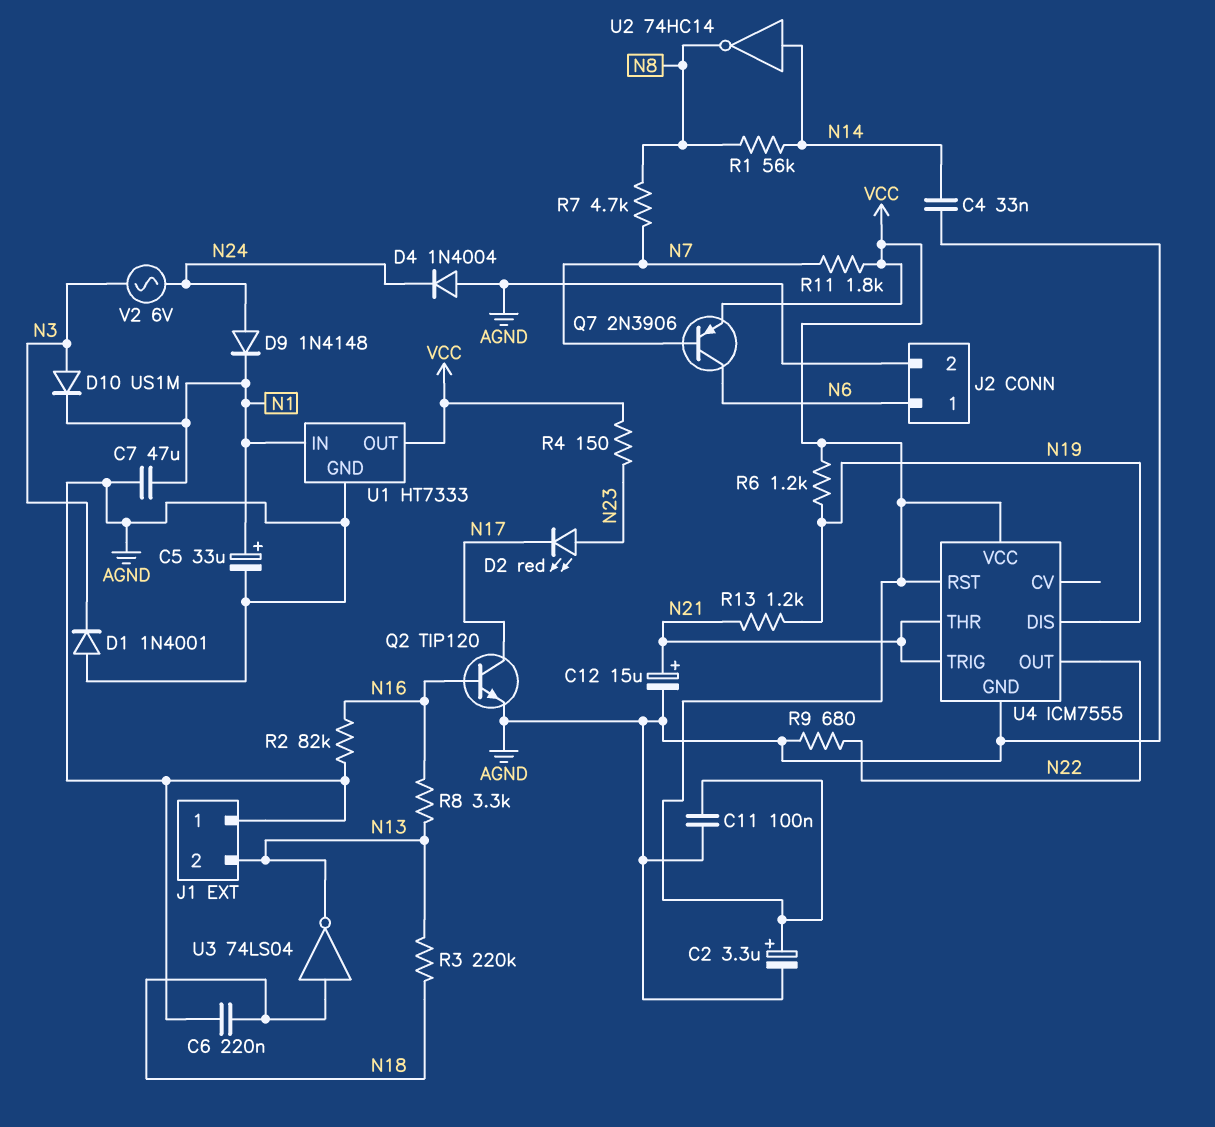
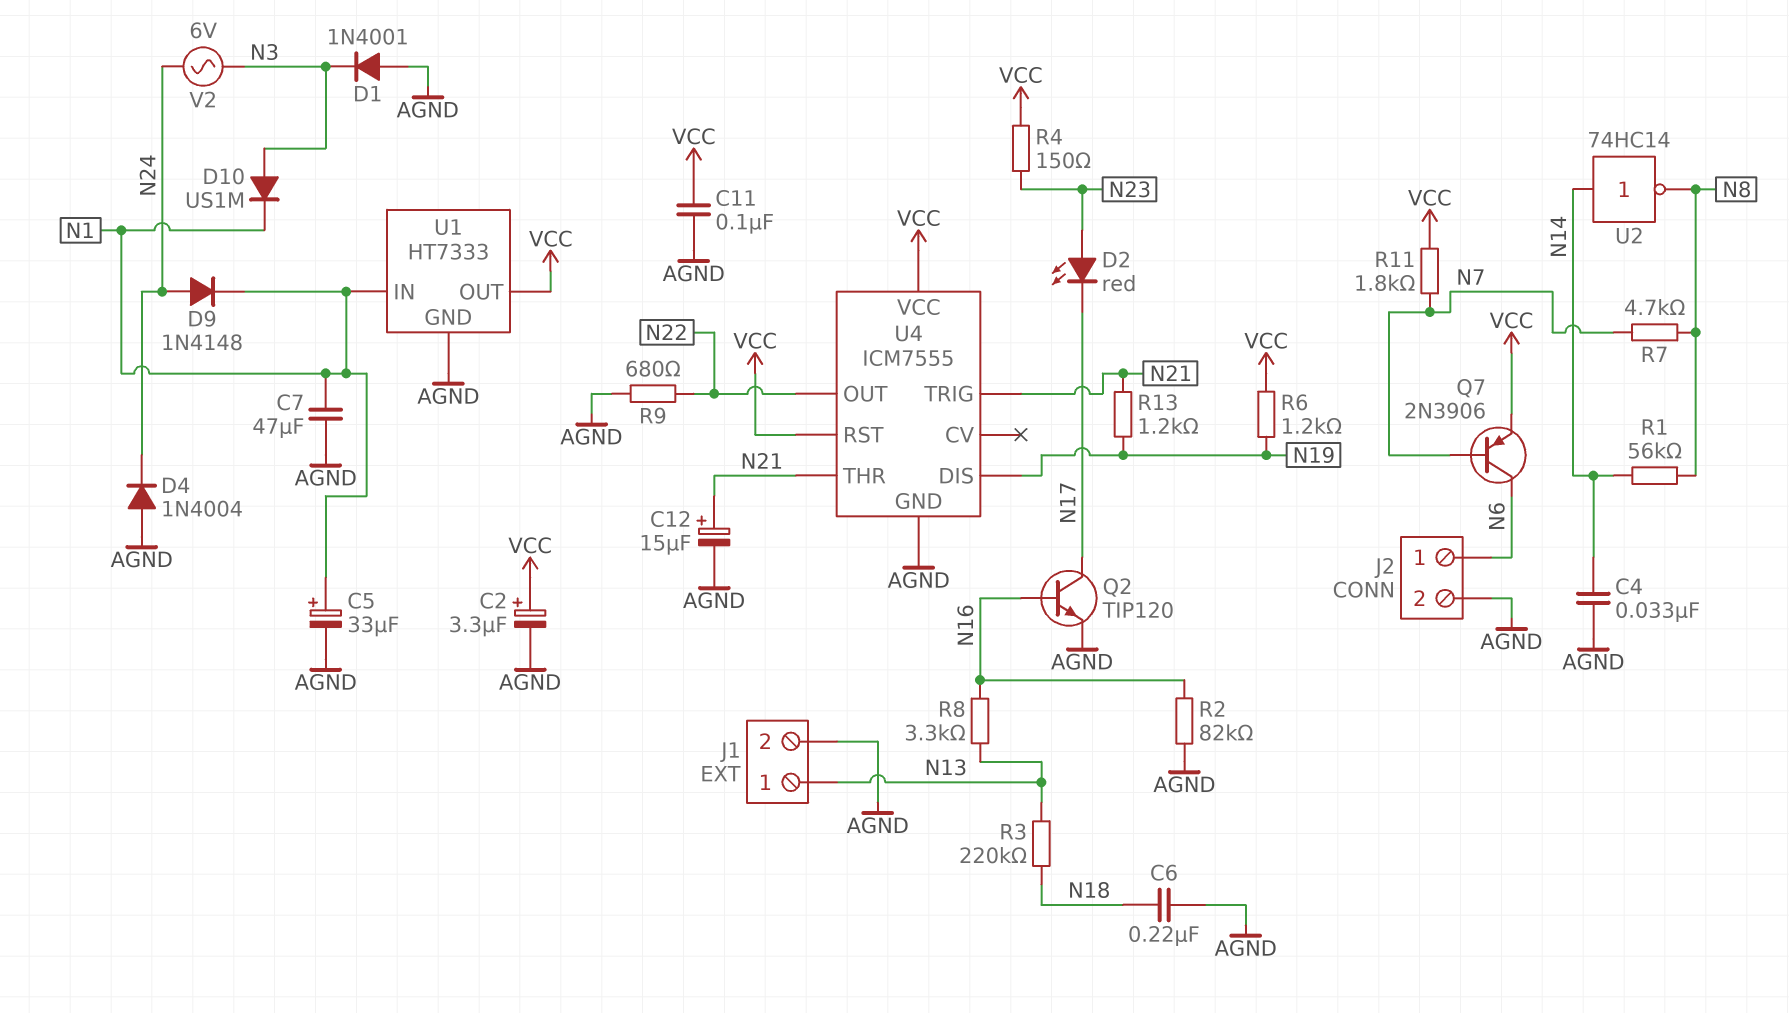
J1 pin 1: AGND -> N13
J1 pin 2: N13 -> AGND
U3: NOT 74LS04 (in N18, out N13) -> none

